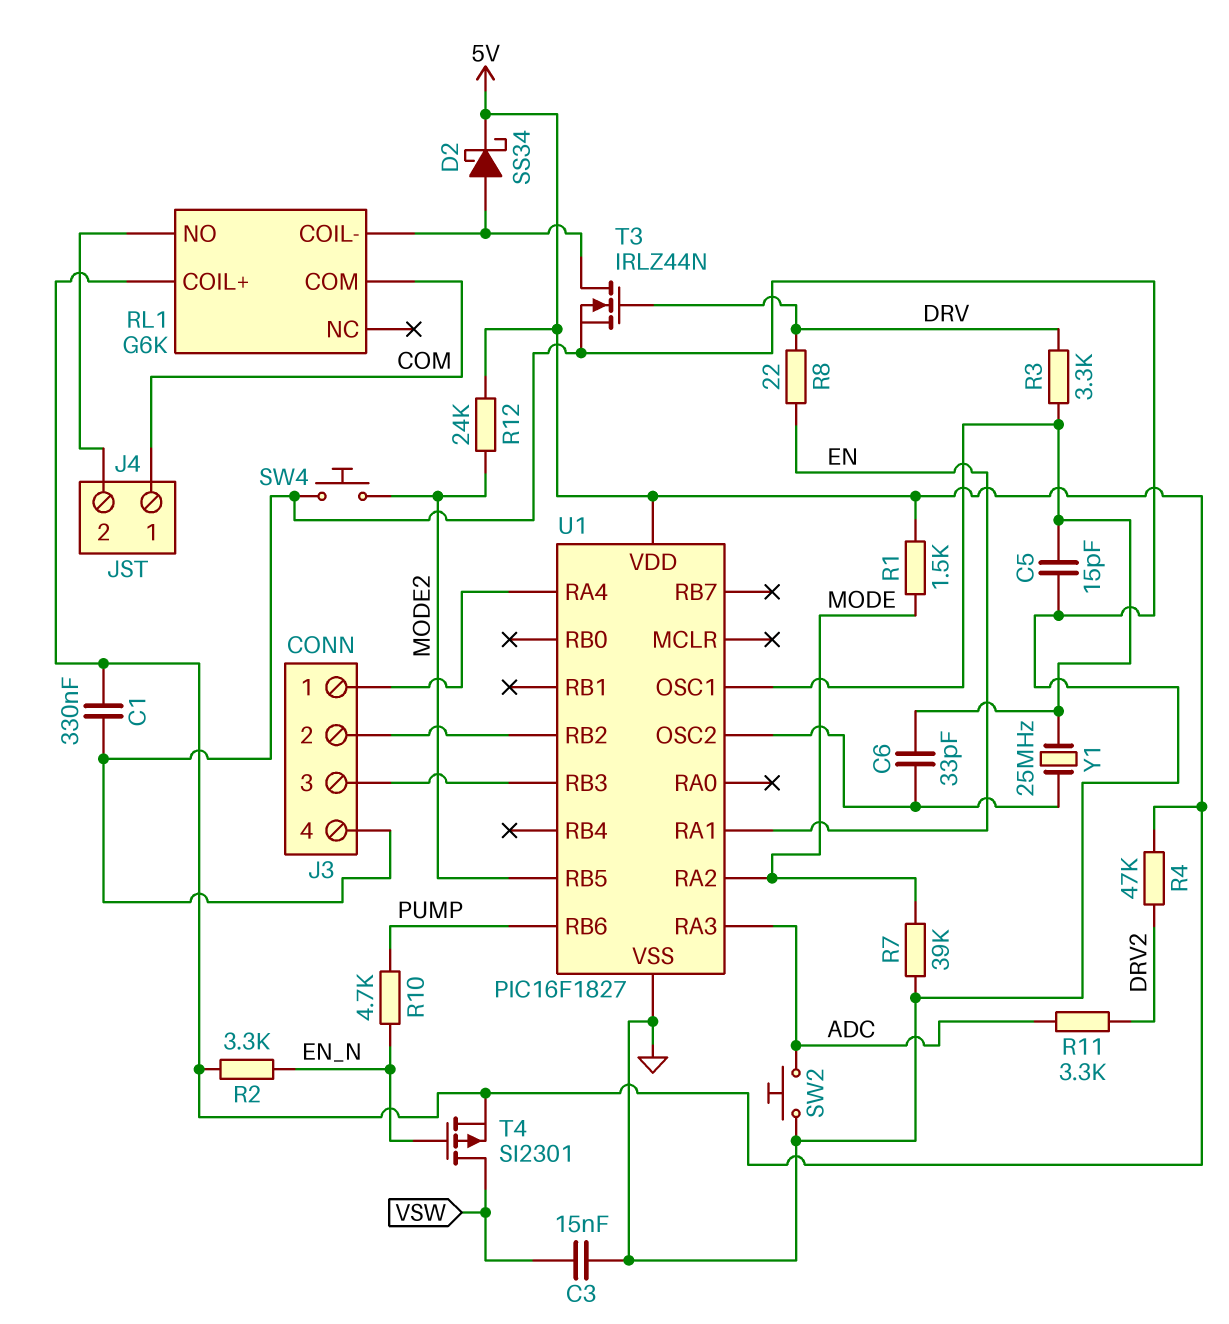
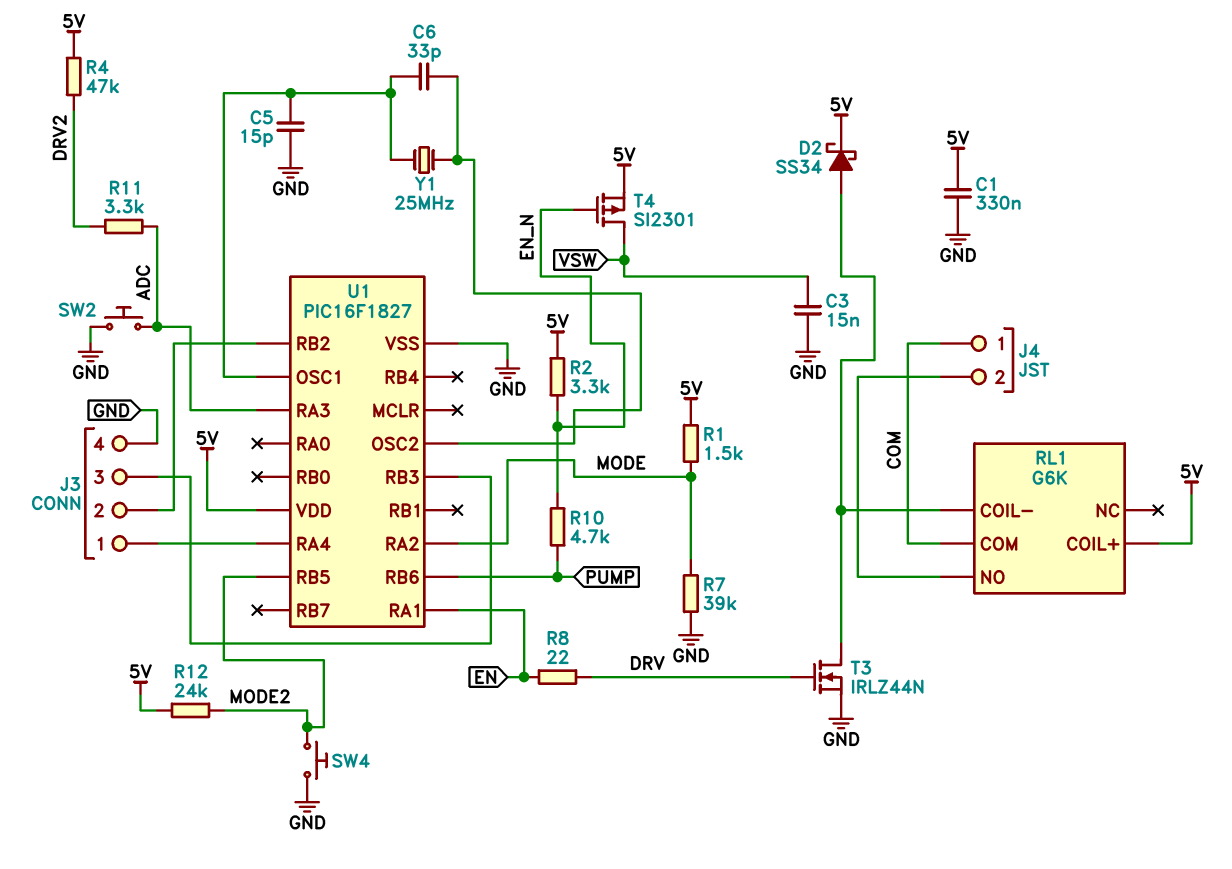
R3: 3.3k (DRV, U1/OSC1) -> none

